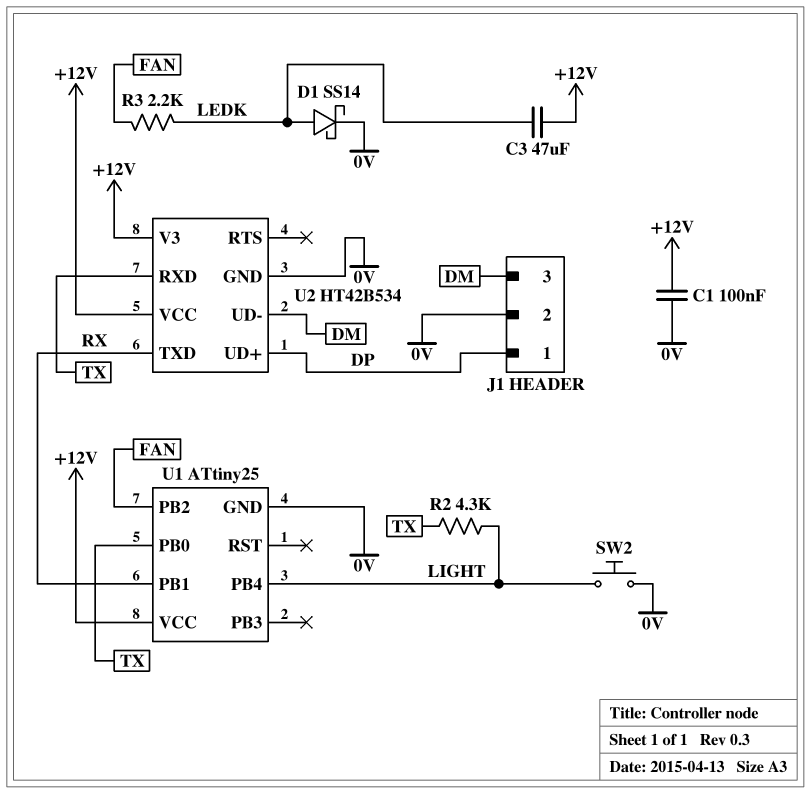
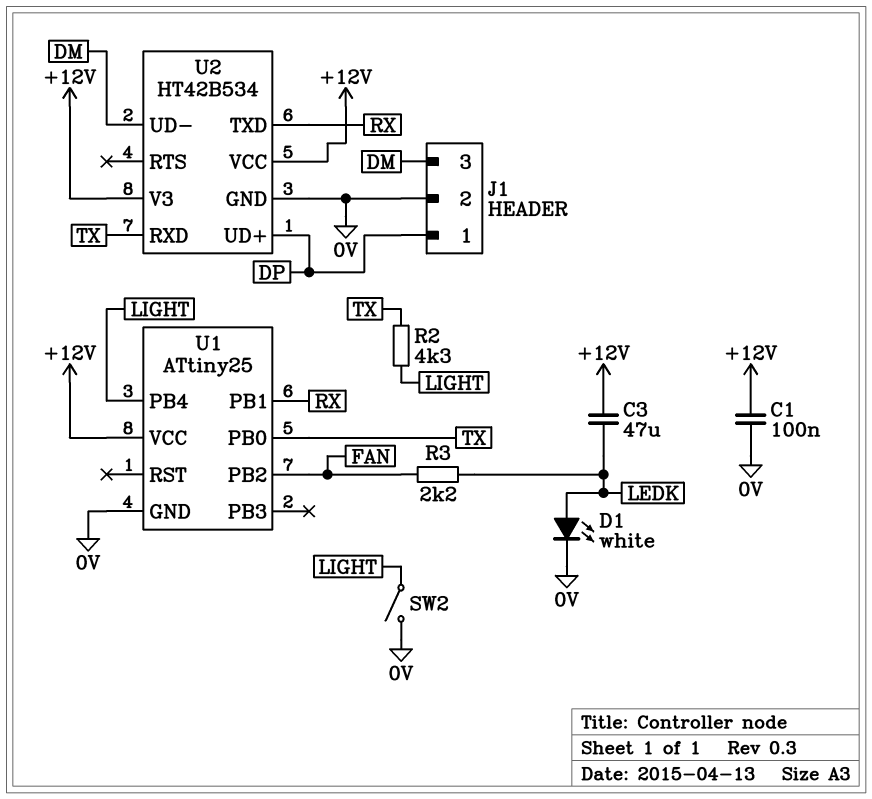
D1: schottky SS14 (A LEDK, K 0V) -> LED white (A LEDK, K 0V)
SW2: button (0V, LIGHT) -> switch (0V, LIGHT)

